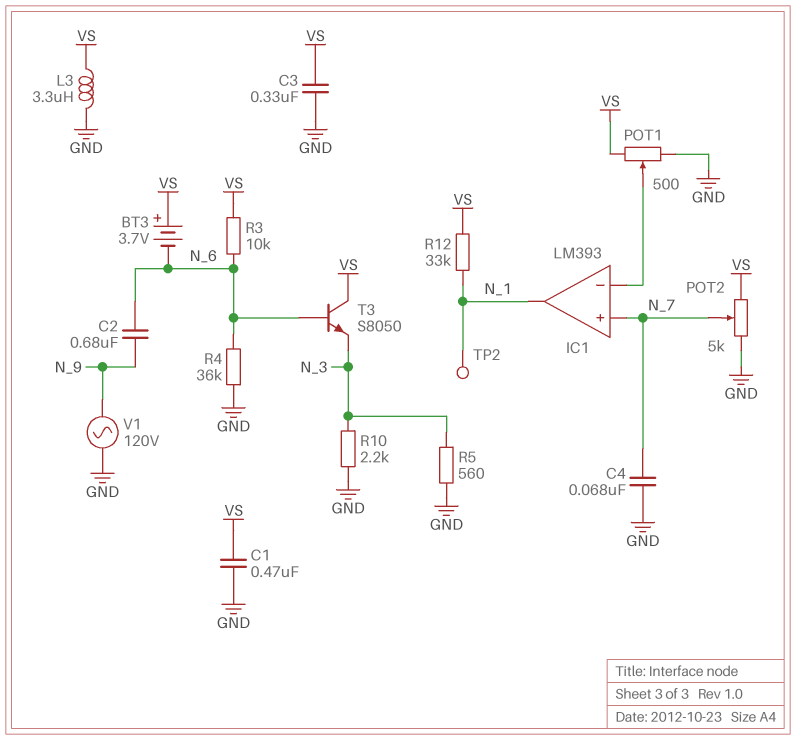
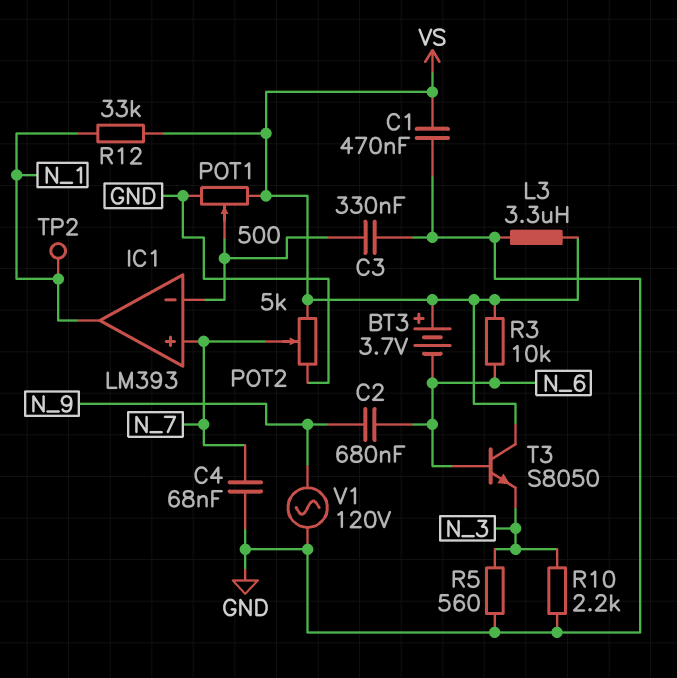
C3: 330nF (GND, VS) -> 330nF (GND, IC1/in-)
R4: 36k (GND, N_6) -> none

